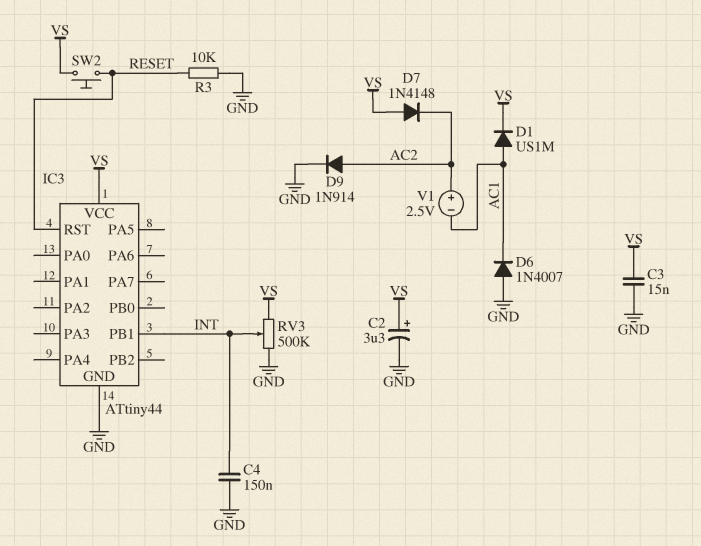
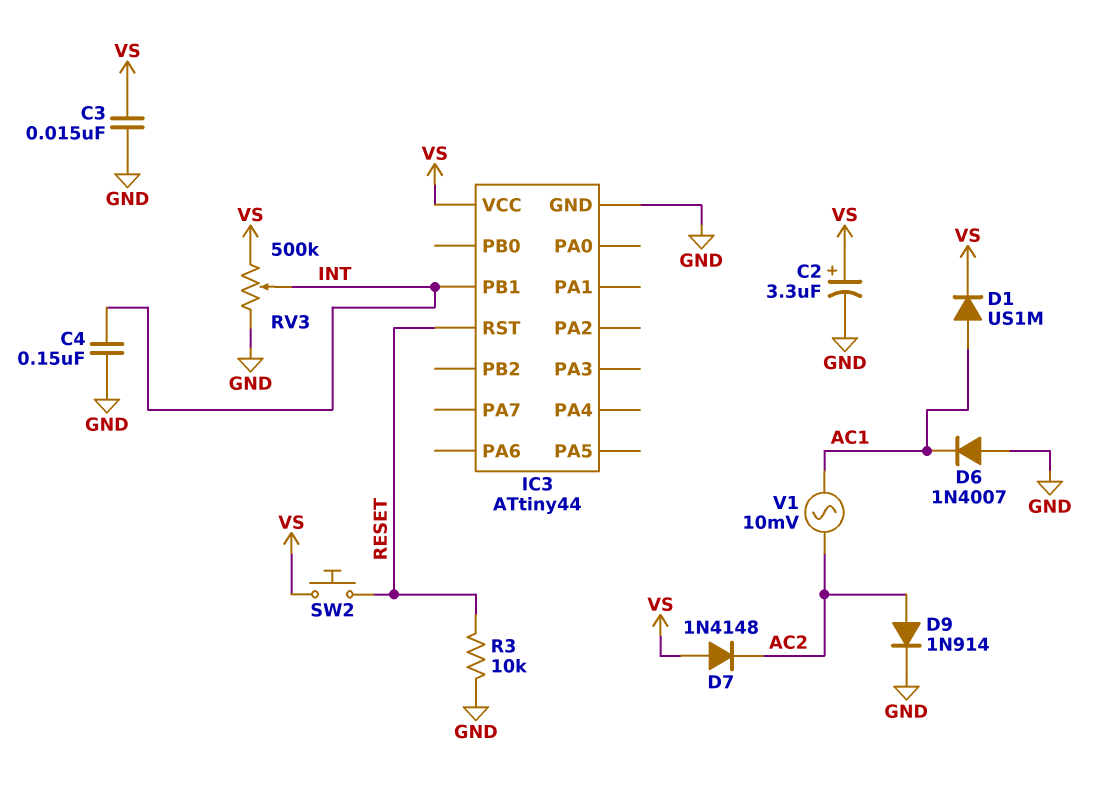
V1: 2.5V (plus AC2, minus AC1) -> AC 10mV (AC1, AC2)

